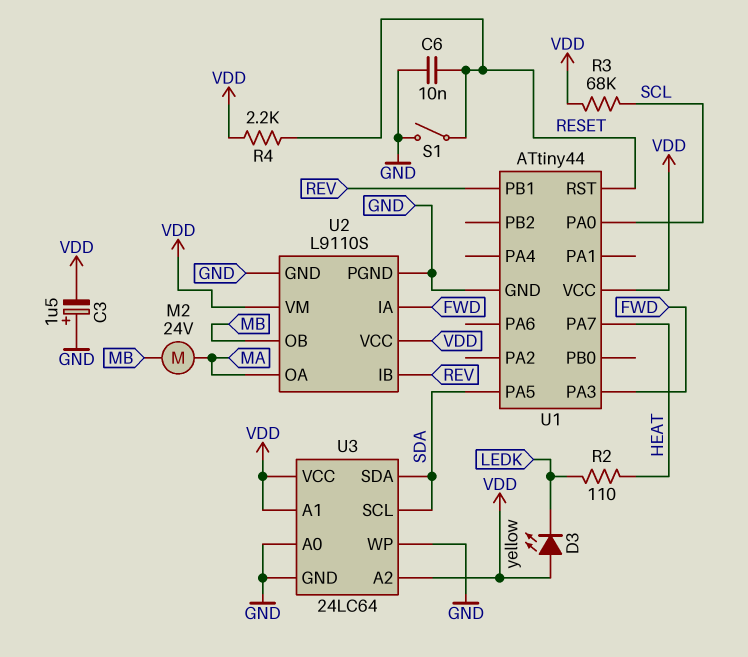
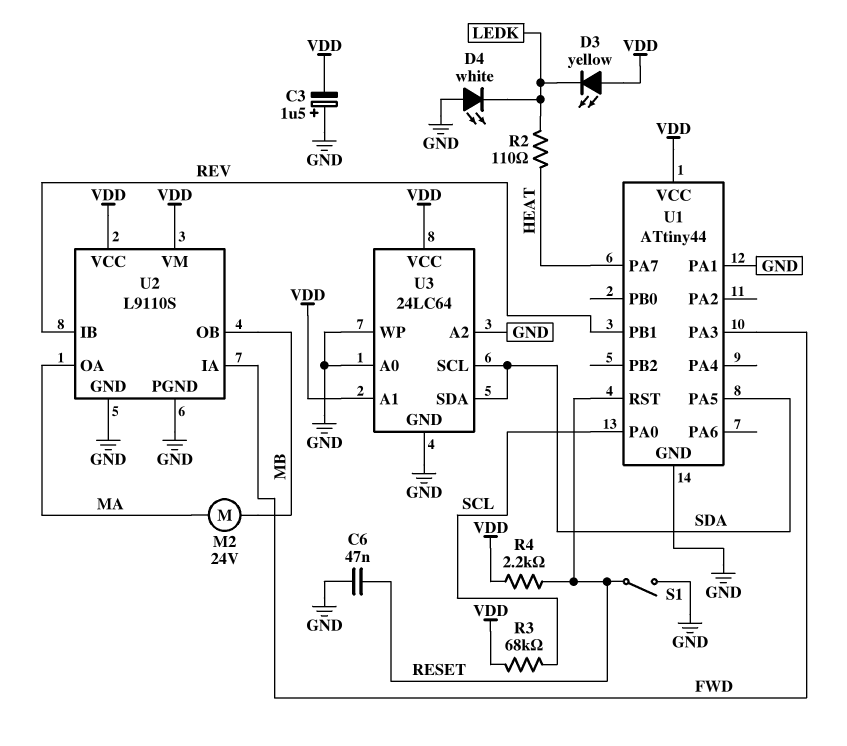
C6: 10nF (GND, RESET) -> 47nF (GND, RESET)
D4: none -> LED white (A GND, K LEDK)
U1 pin PA1: none -> GND
U3 pin A2: VDD -> GND

